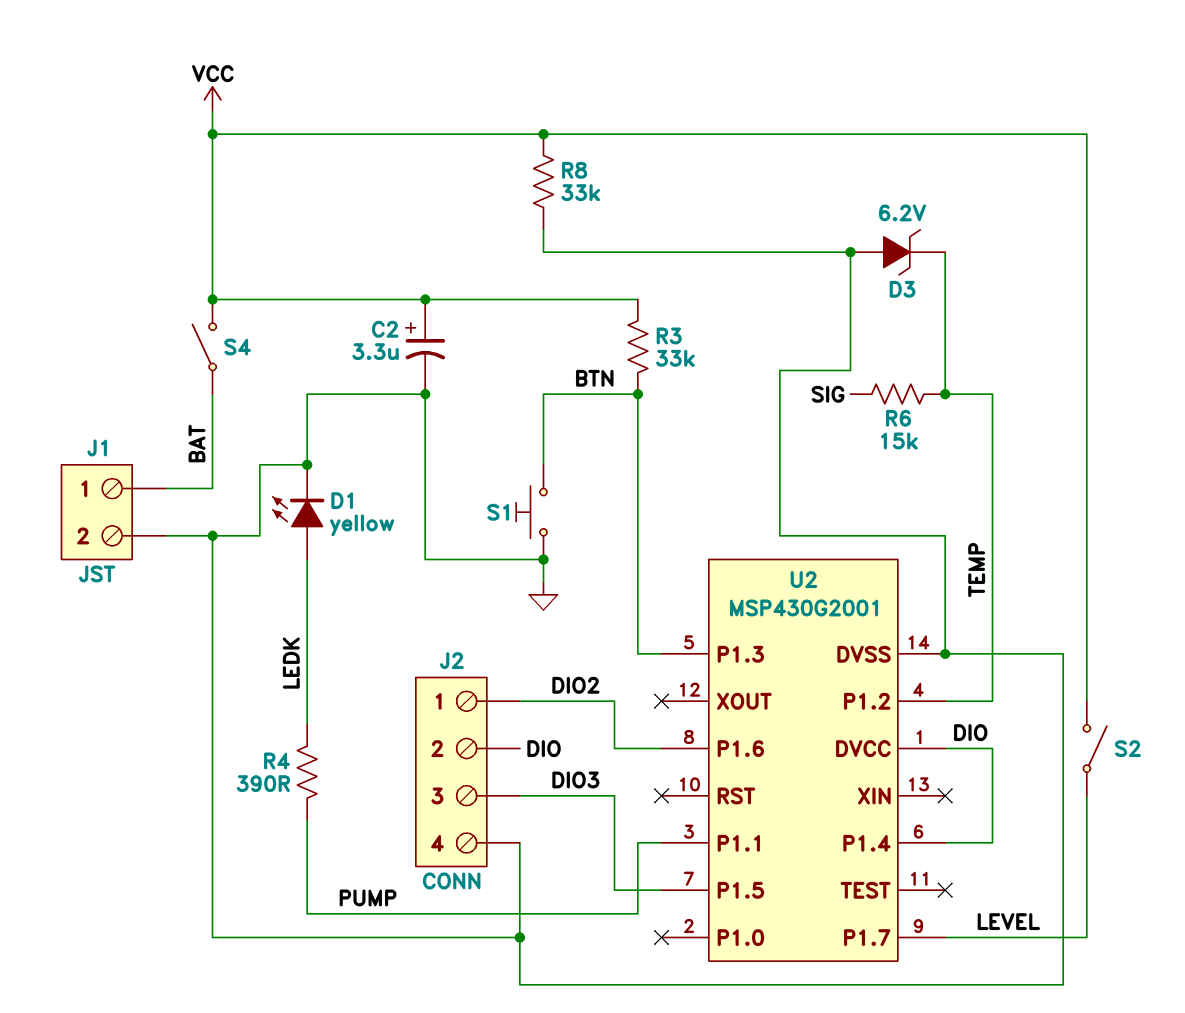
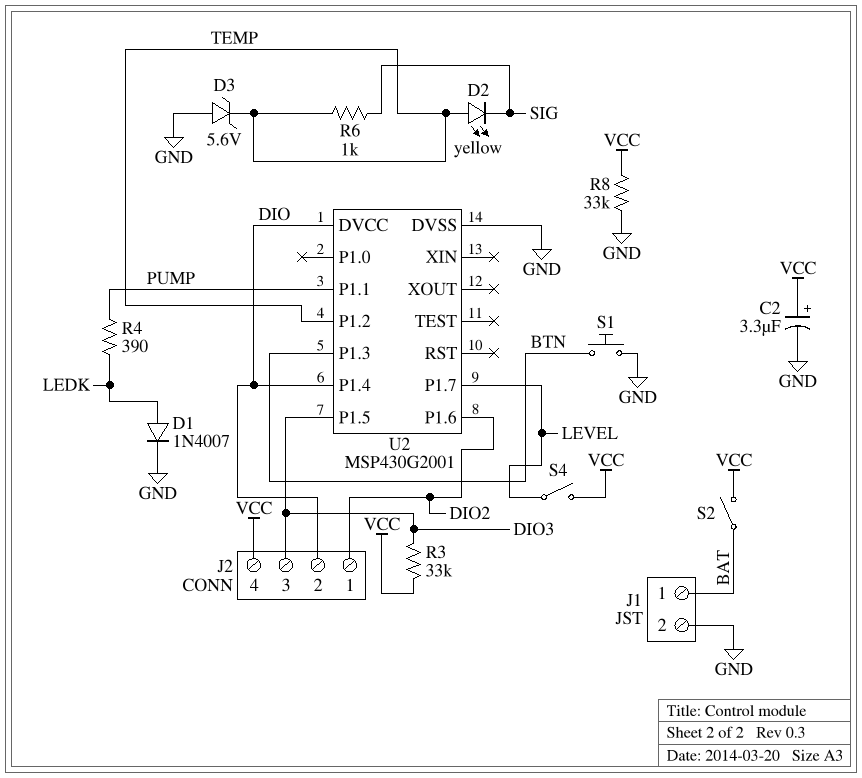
D1: LED yellow (A LEDK, K GND) -> diode 1N4007 (A LEDK, K GND)
D2: none -> LED yellow (A TEMP, K SIG)
D3: zener 6.2V (A GND, K TEMP) -> zener 5.6V (A GND, K TEMP)
J2 pin 4: GND -> VCC
R3: 33k (BTN, VCC) -> 33k (DIO3, VCC)
R6: 15k (SIG, TEMP) -> 1k (SIG, TEMP)
S2: switch (LEVEL, VCC) -> switch (BAT, VCC)
S4: switch (BAT, VCC) -> switch (LEVEL, VCC)

